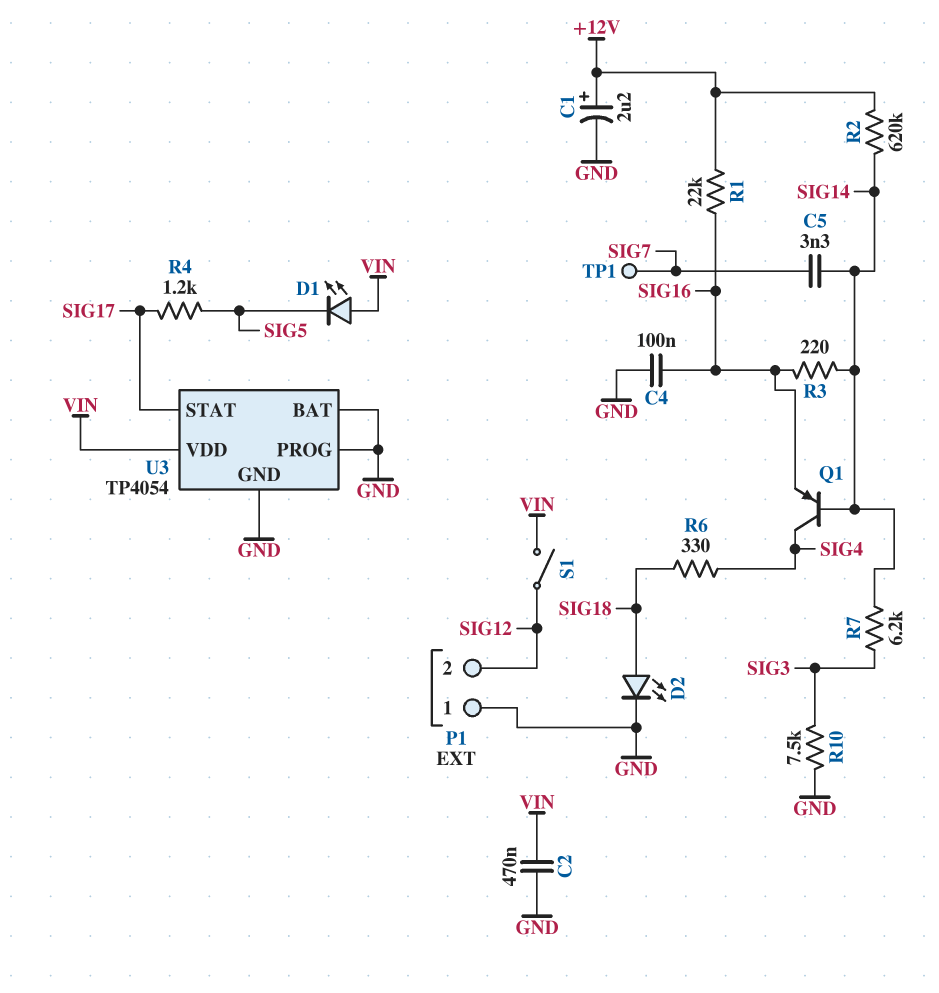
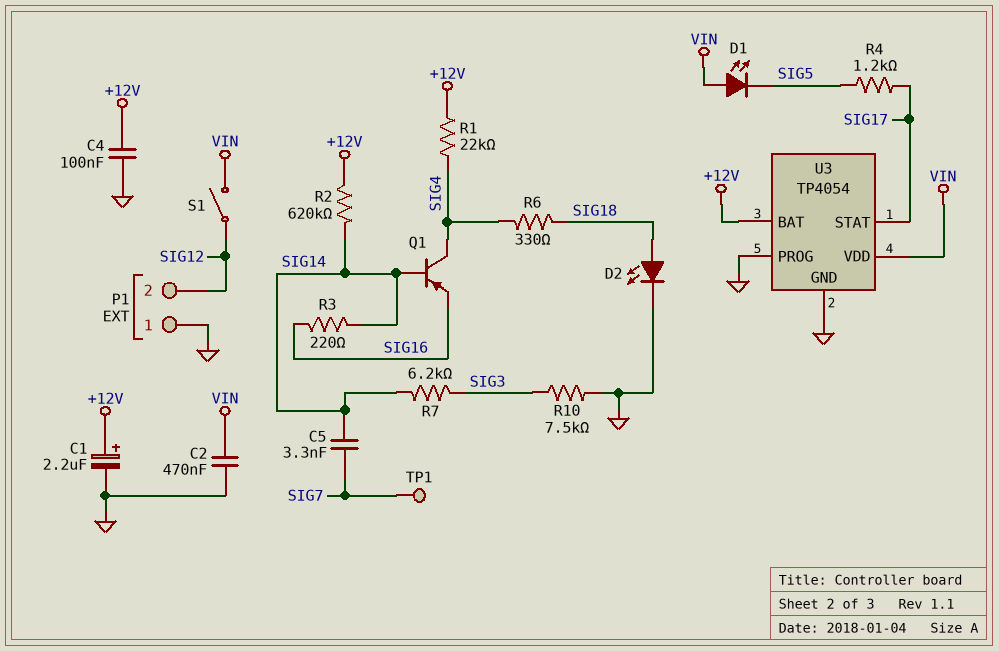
C4: 100nF (GND, SIG16) -> 100nF (+12V, GND)
R1: 22k (+12V, SIG16) -> 22k (+12V, SIG4)
U3 pin BAT: GND -> +12V

